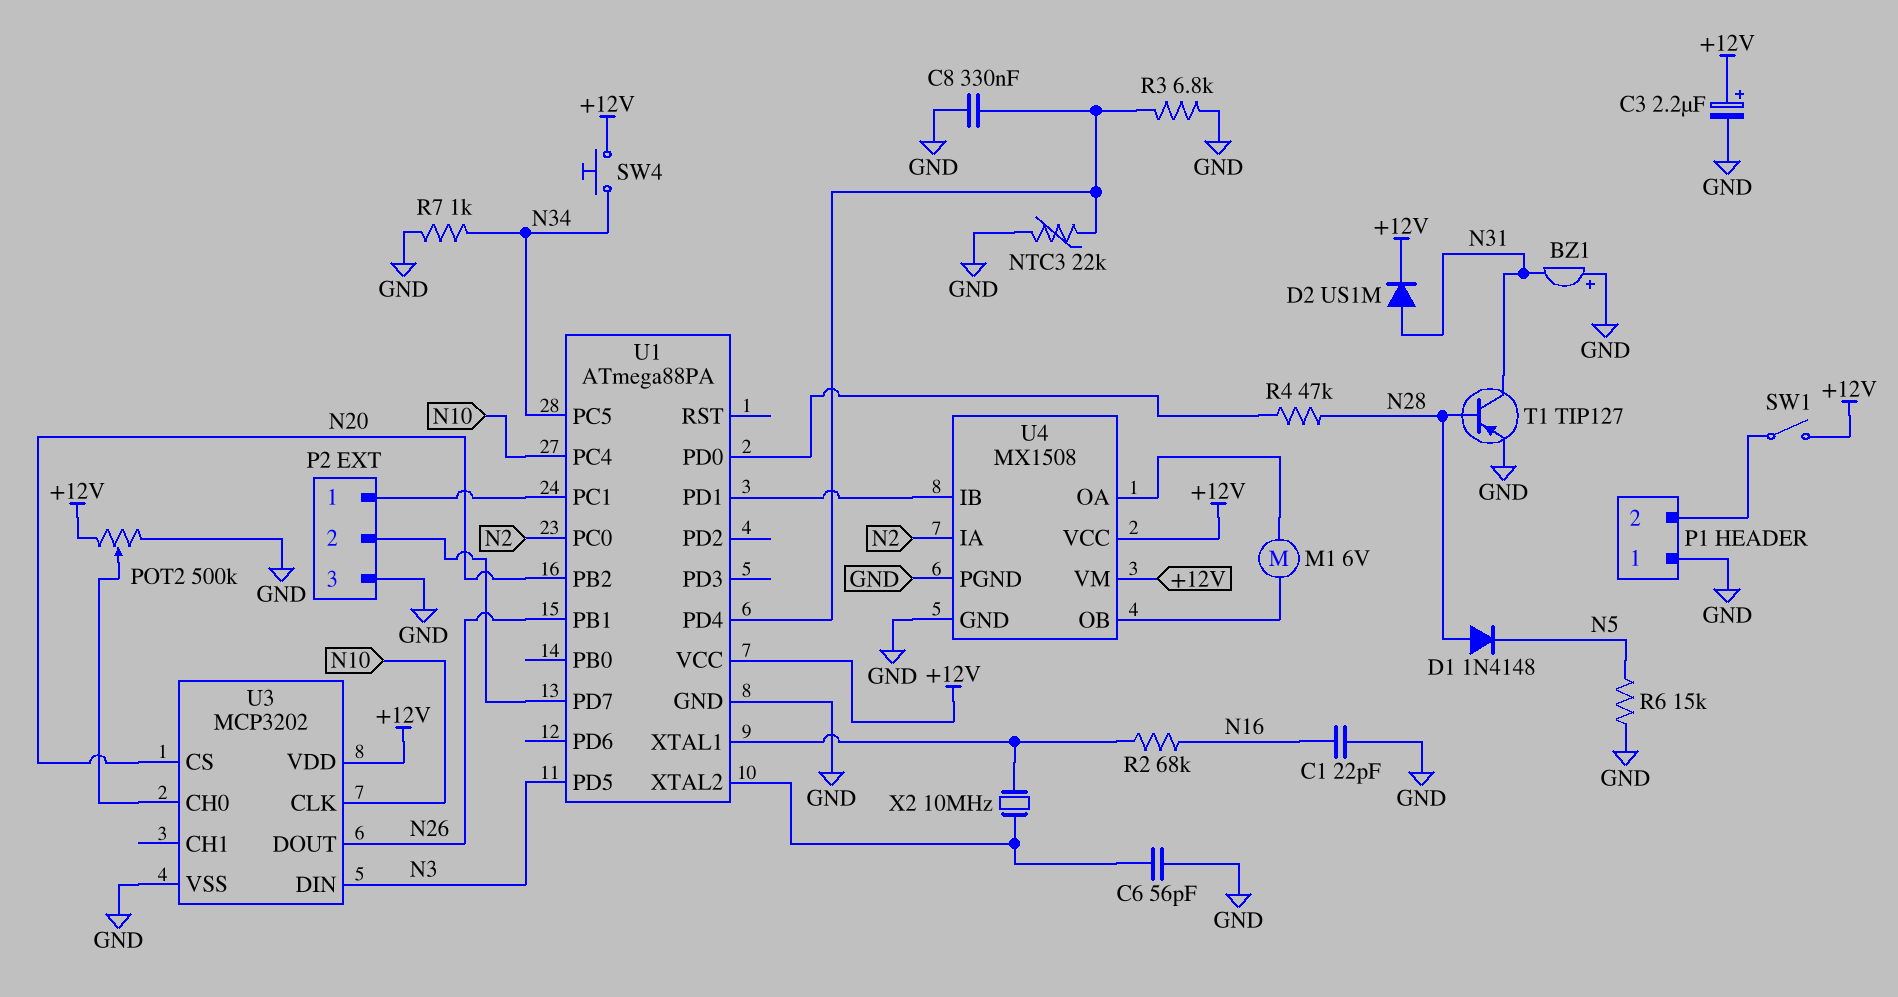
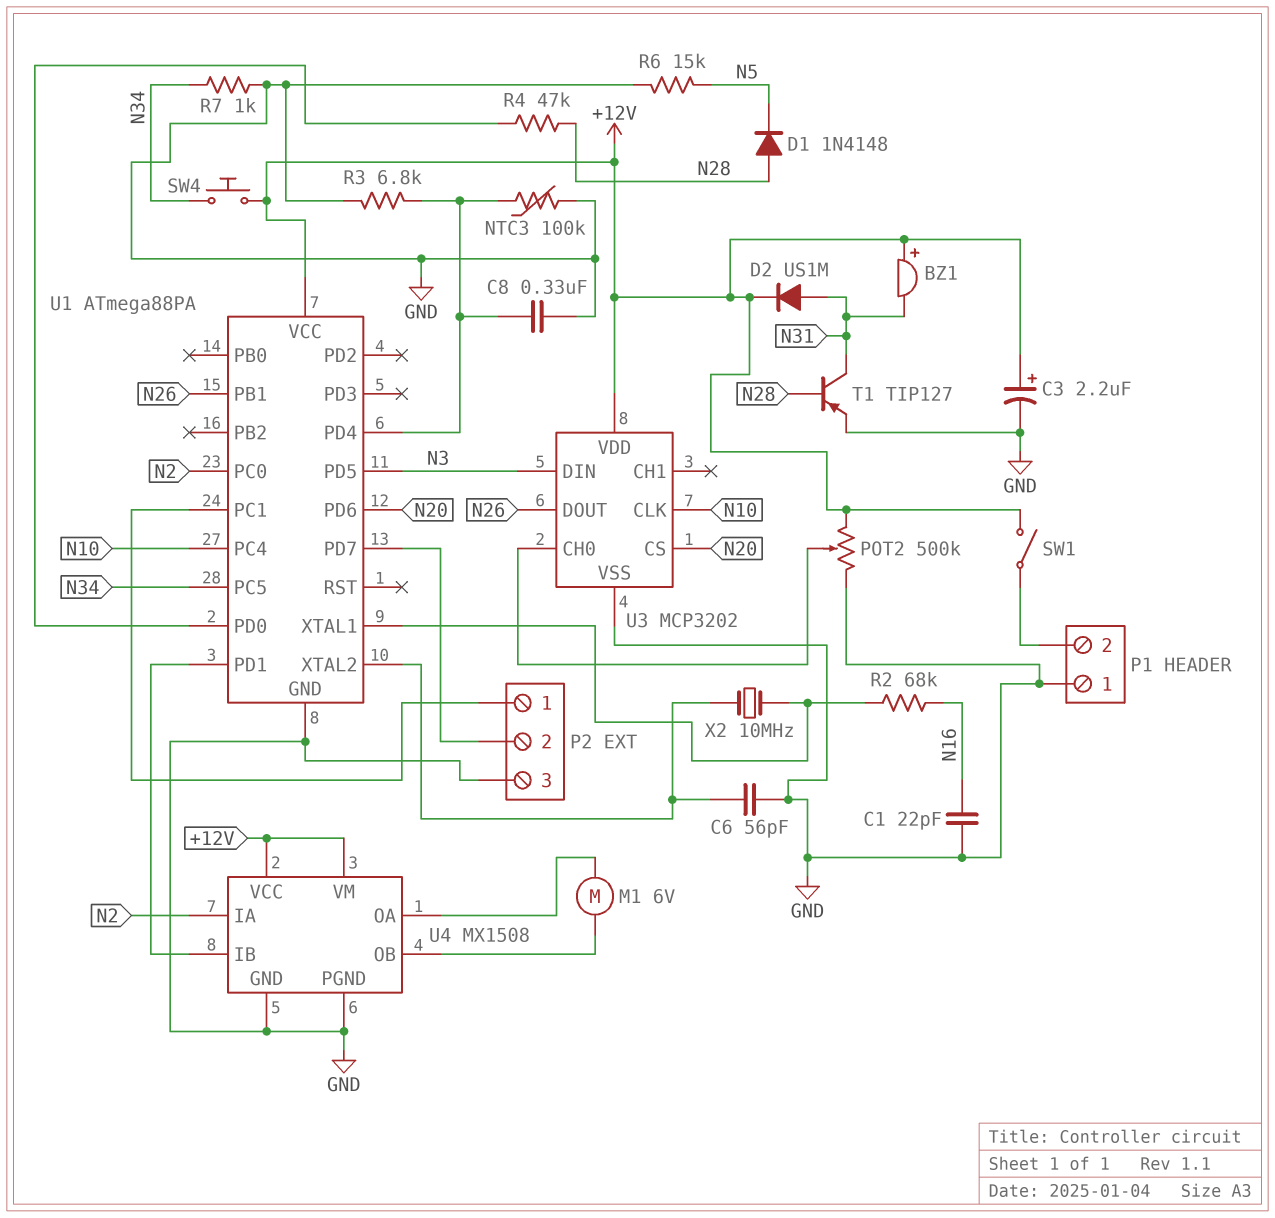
BZ1: buzzer (plus GND, minus N31) -> buzzer (plus +12V, minus N31)
NTC3: 22k (GND, U1/PD4) -> 100k (GND, U1/PD4)
U1 pin PB2: N20 -> none
U1 pin PD6: none -> N20

